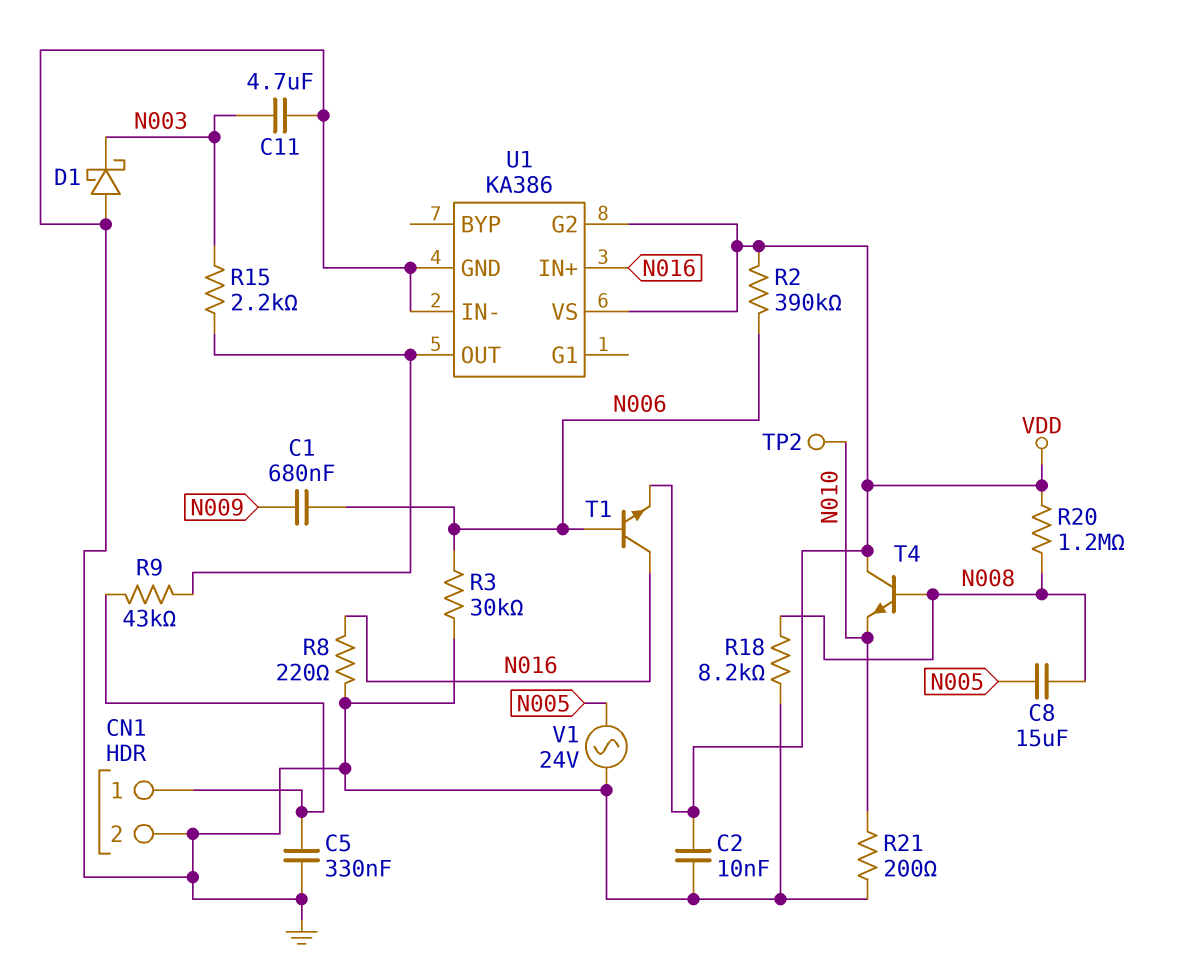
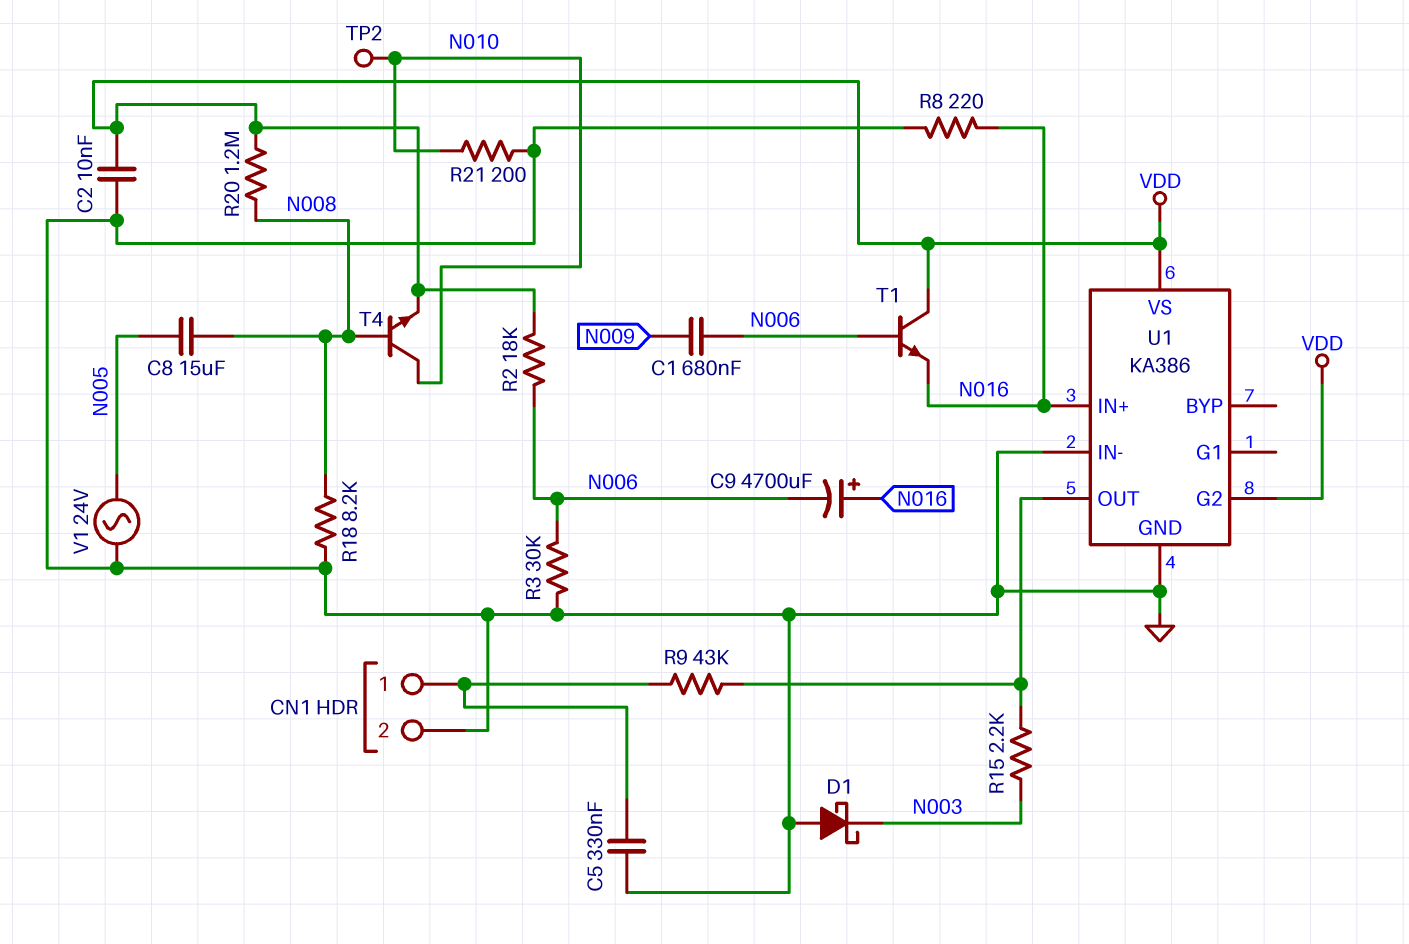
C9: none -> 4700uF (plus N016, minus N006)
C11: 4.7uF (GND, N003) -> none
R2: 390k (N006, VDD) -> 18k (N006, VDD)
T1: NPN (B N006, C N016, E VDD) -> NPN (B N006, C VDD, E N016)
T4: NPN (B N008, C VDD, E N010) -> NPN (B N008, C N010, E VDD)

